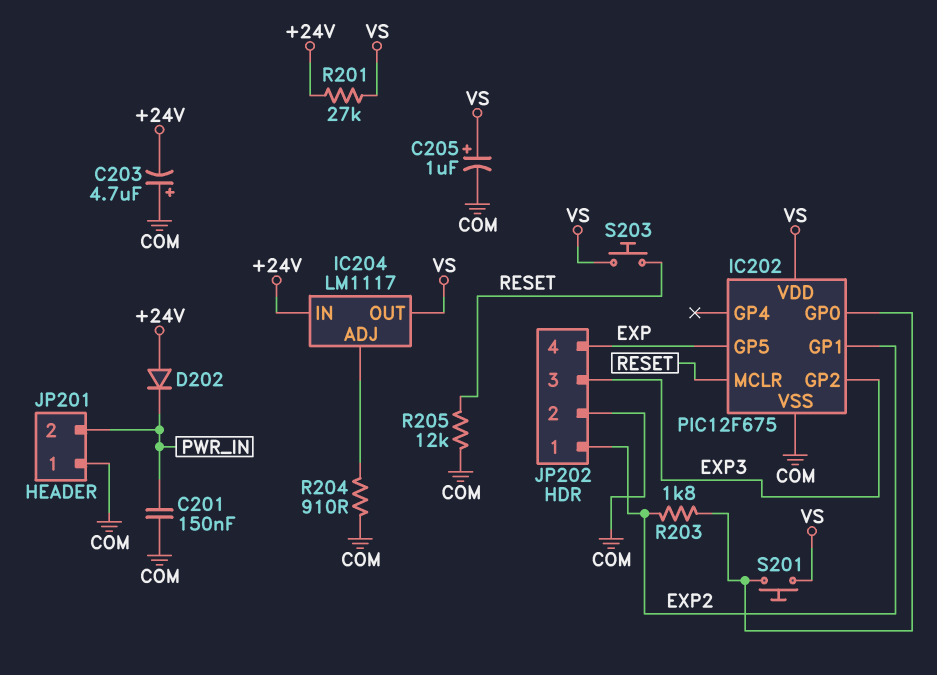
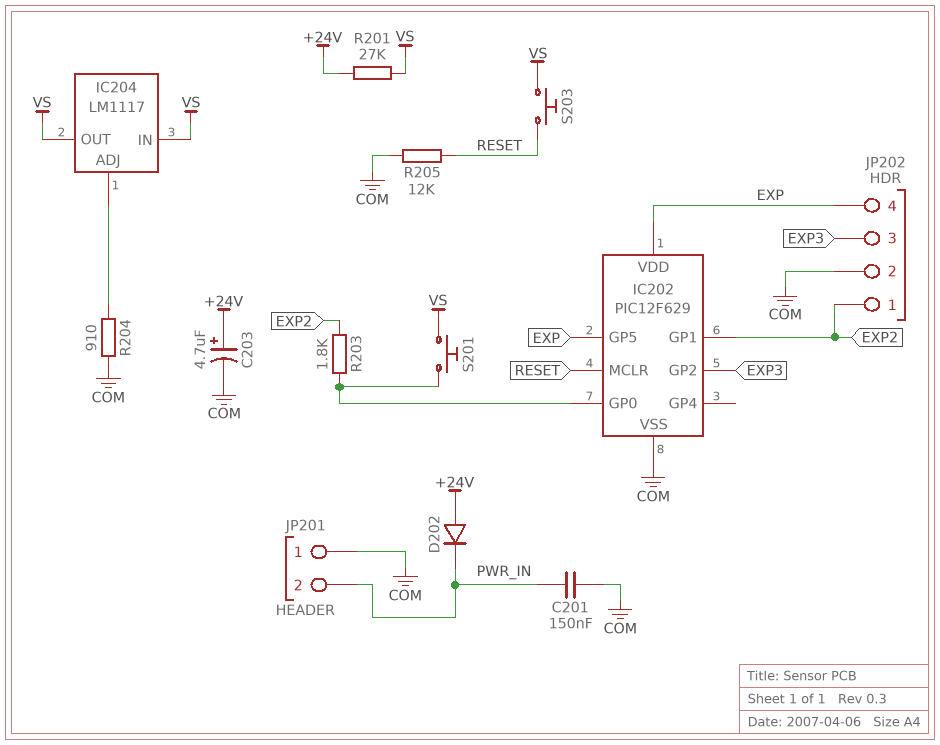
C203: 4.7uF (plus COM, minus +24V) -> 4.7uF (plus +24V, minus COM)
C205: 1uF (plus VS, minus COM) -> none
IC202: PIC12F675 -> PIC12F629
IC202 pin VDD: VS -> EXP
IC204 pin IN: +24V -> VS

